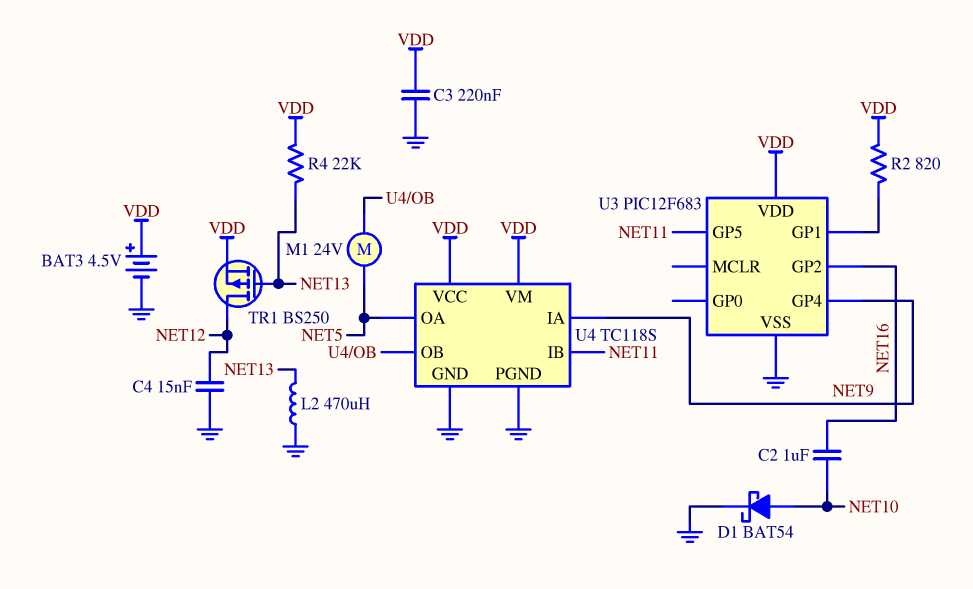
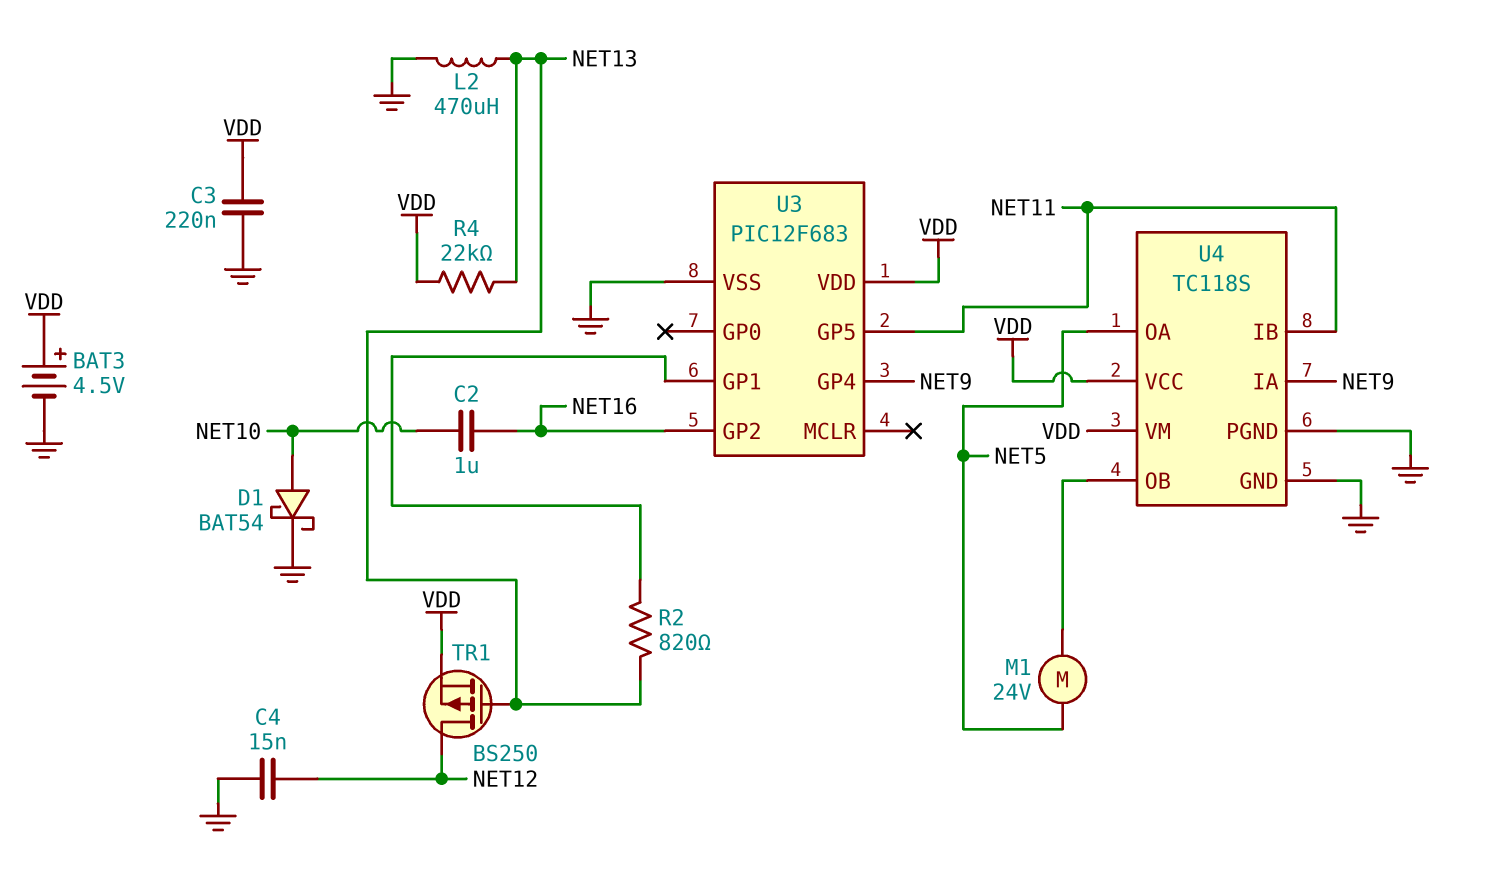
R2: 820 (U3/GP1, VDD) -> 820 (NET13, U3/GP1)

